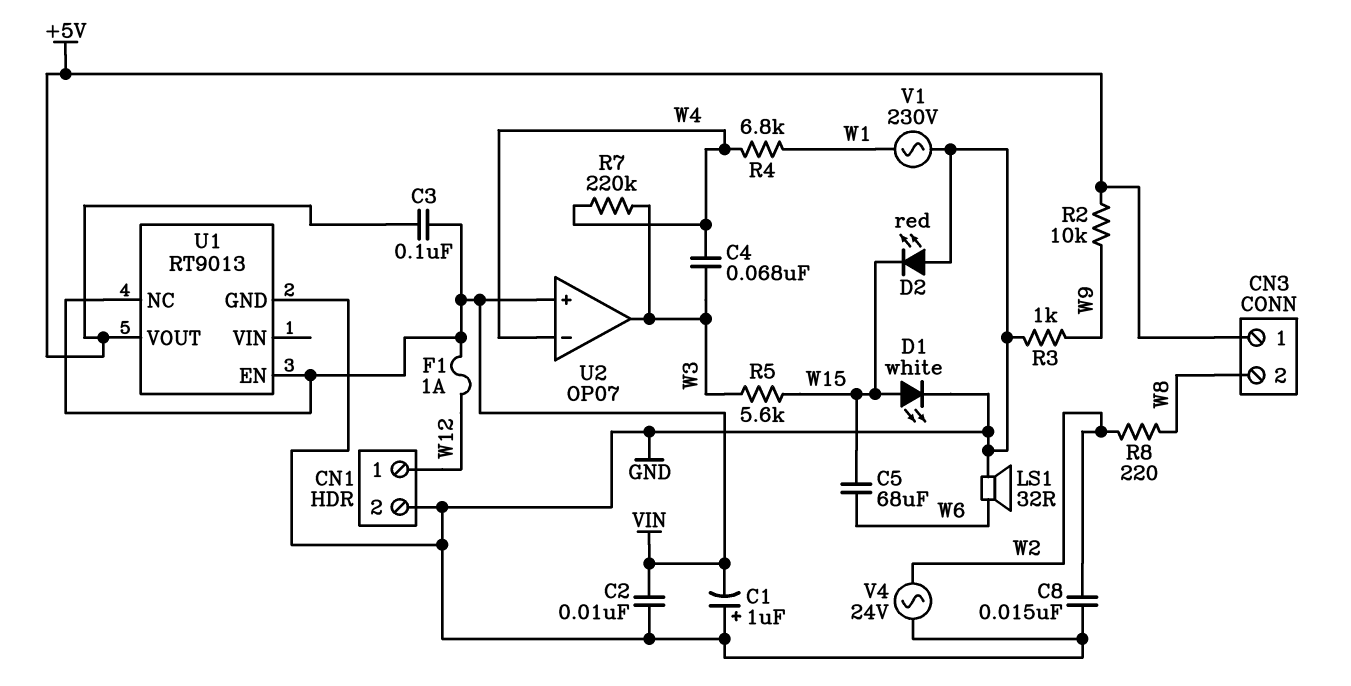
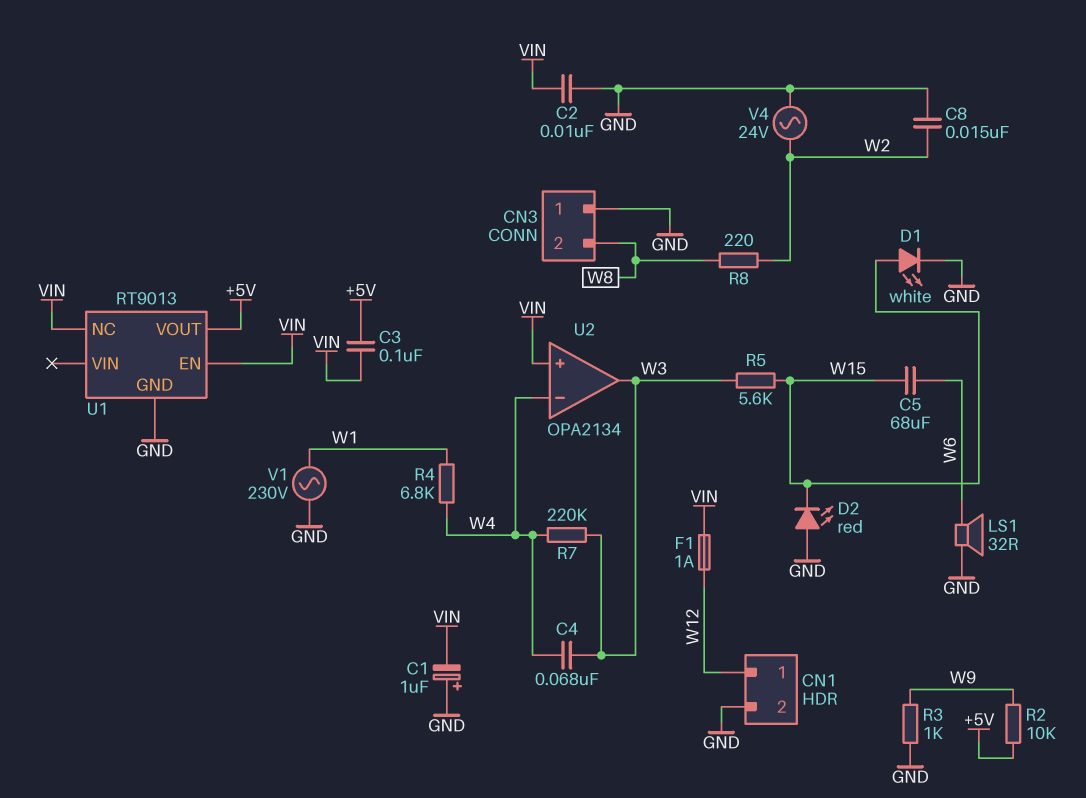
CN3 pin 1: +5V -> GND
U2: OP07 -> OPA2134

